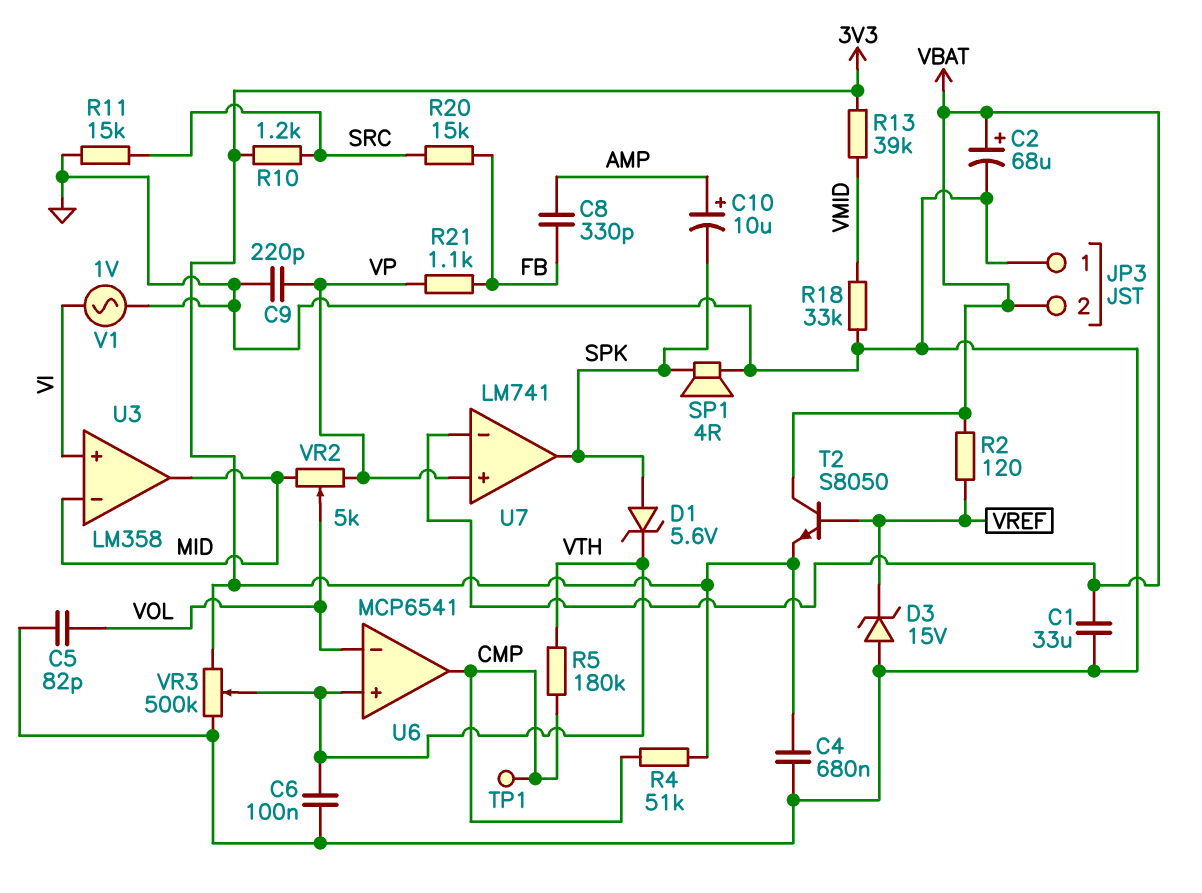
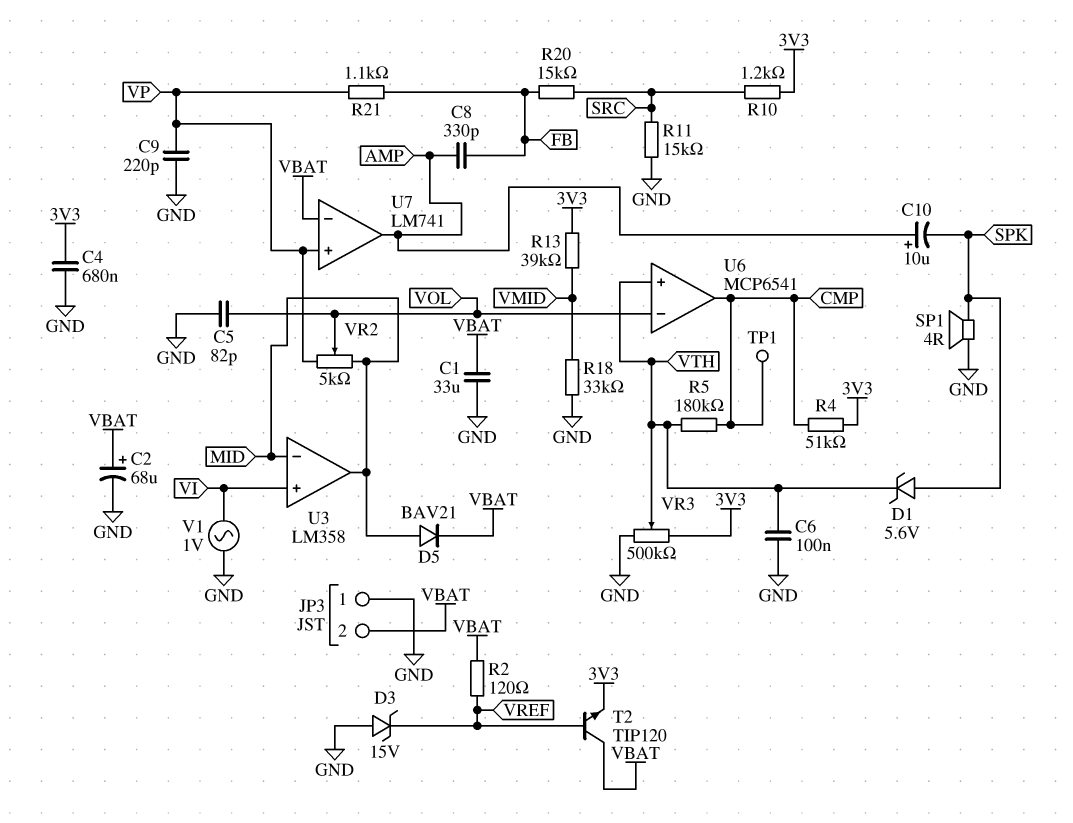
D5: none -> diode BAV21 (A MID, K VBAT)
T2: NPN S8050 (B VREF, C VBAT, E 3V3) -> NPN TIP120 (B VREF, C VBAT, E 3V3)
U7 pin out: SPK -> AMP

